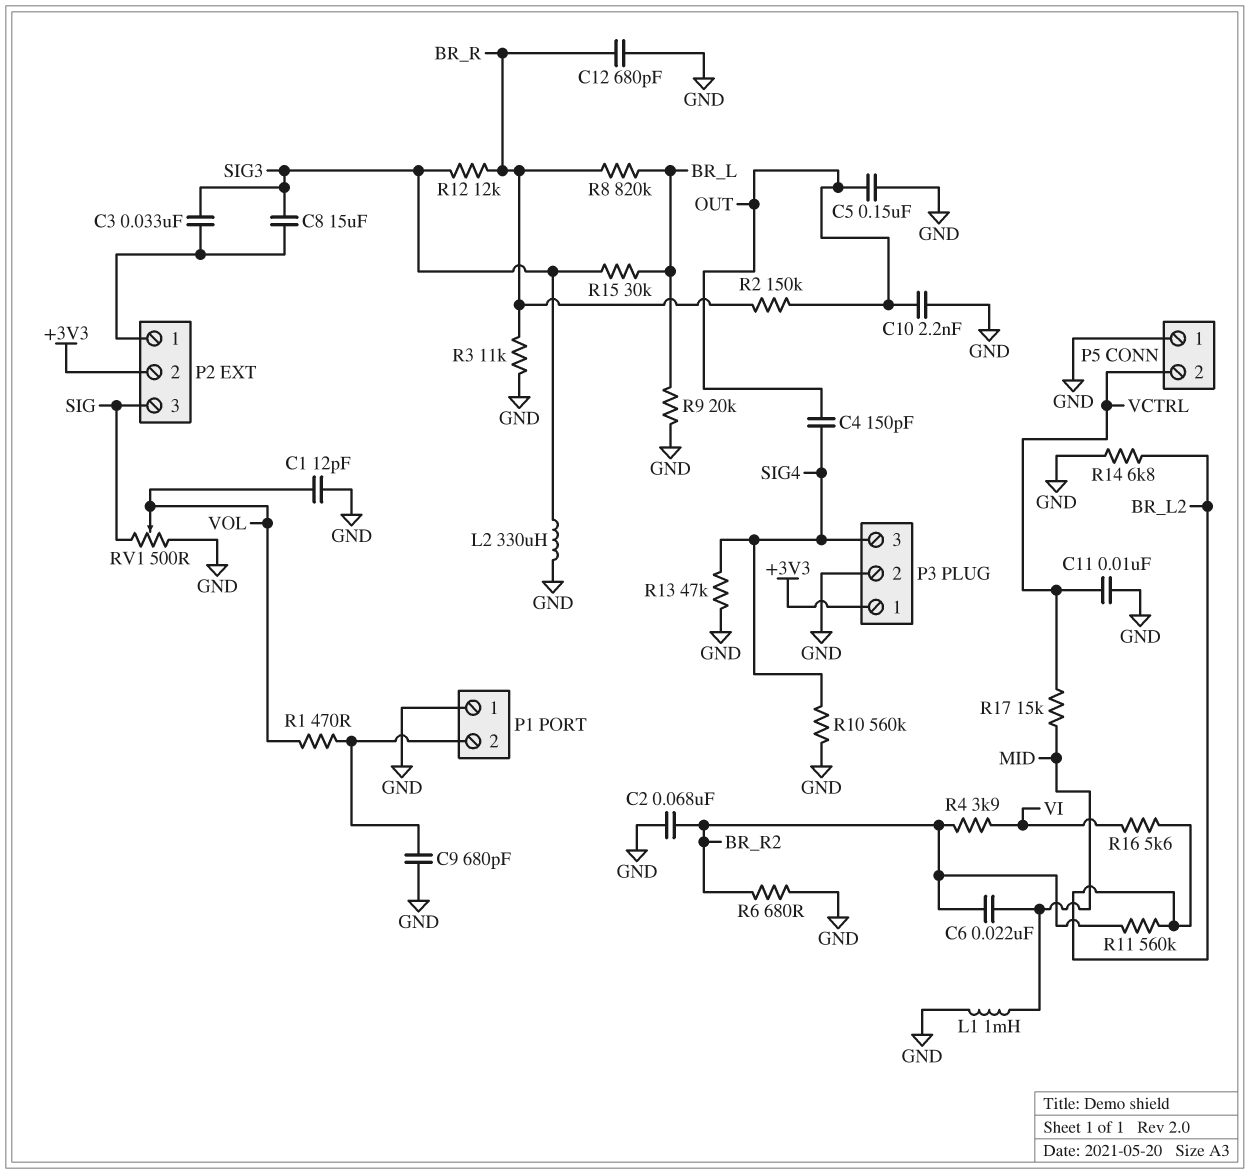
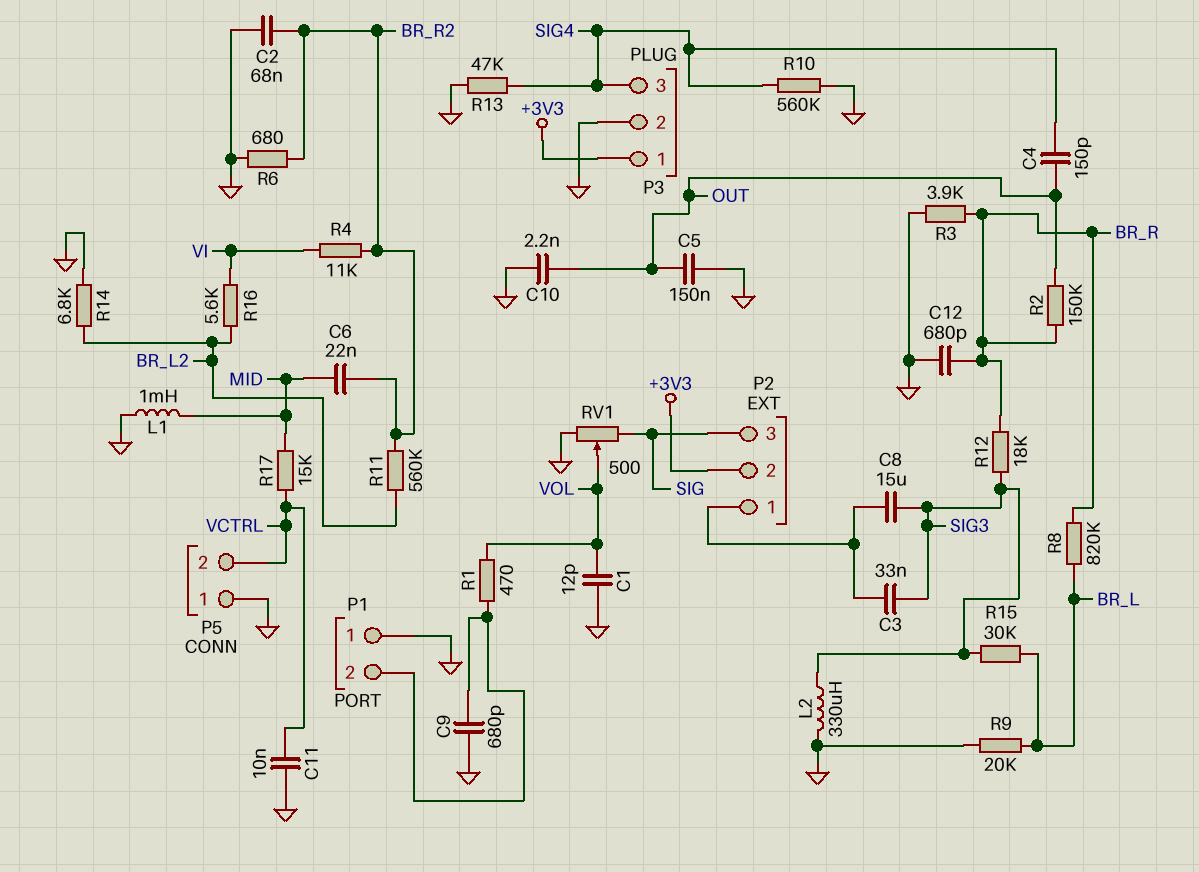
R3: 11k (BR_R, GND) -> 3.9k (BR_R, GND)
R4: 3.9k (BR_R2, VI) -> 11k (BR_R2, VI)
R12: 12k (BR_R, SIG3) -> 18k (BR_R, SIG3)

